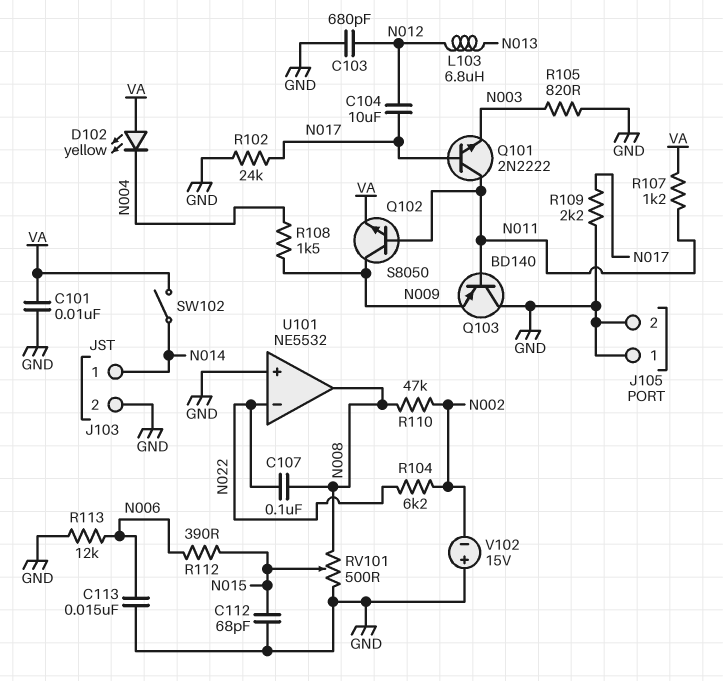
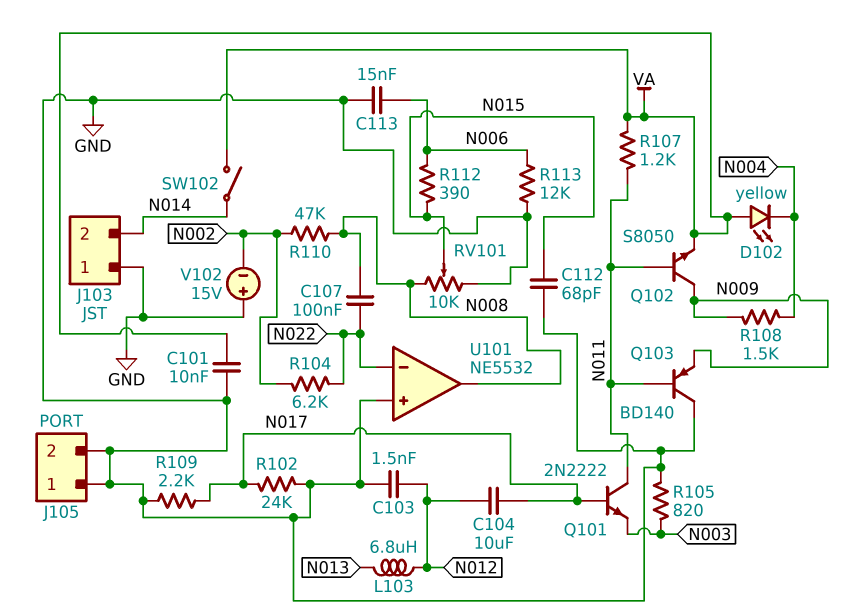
C103: 680pF (GND, N012) -> 1.5nF (GND, N012)
J103 pin 1: N014 -> GND
J103 pin 2: GND -> N014
RV101: 500 (GND, N008, wiper N015) -> 10k (GND, N008, wiper N015)

